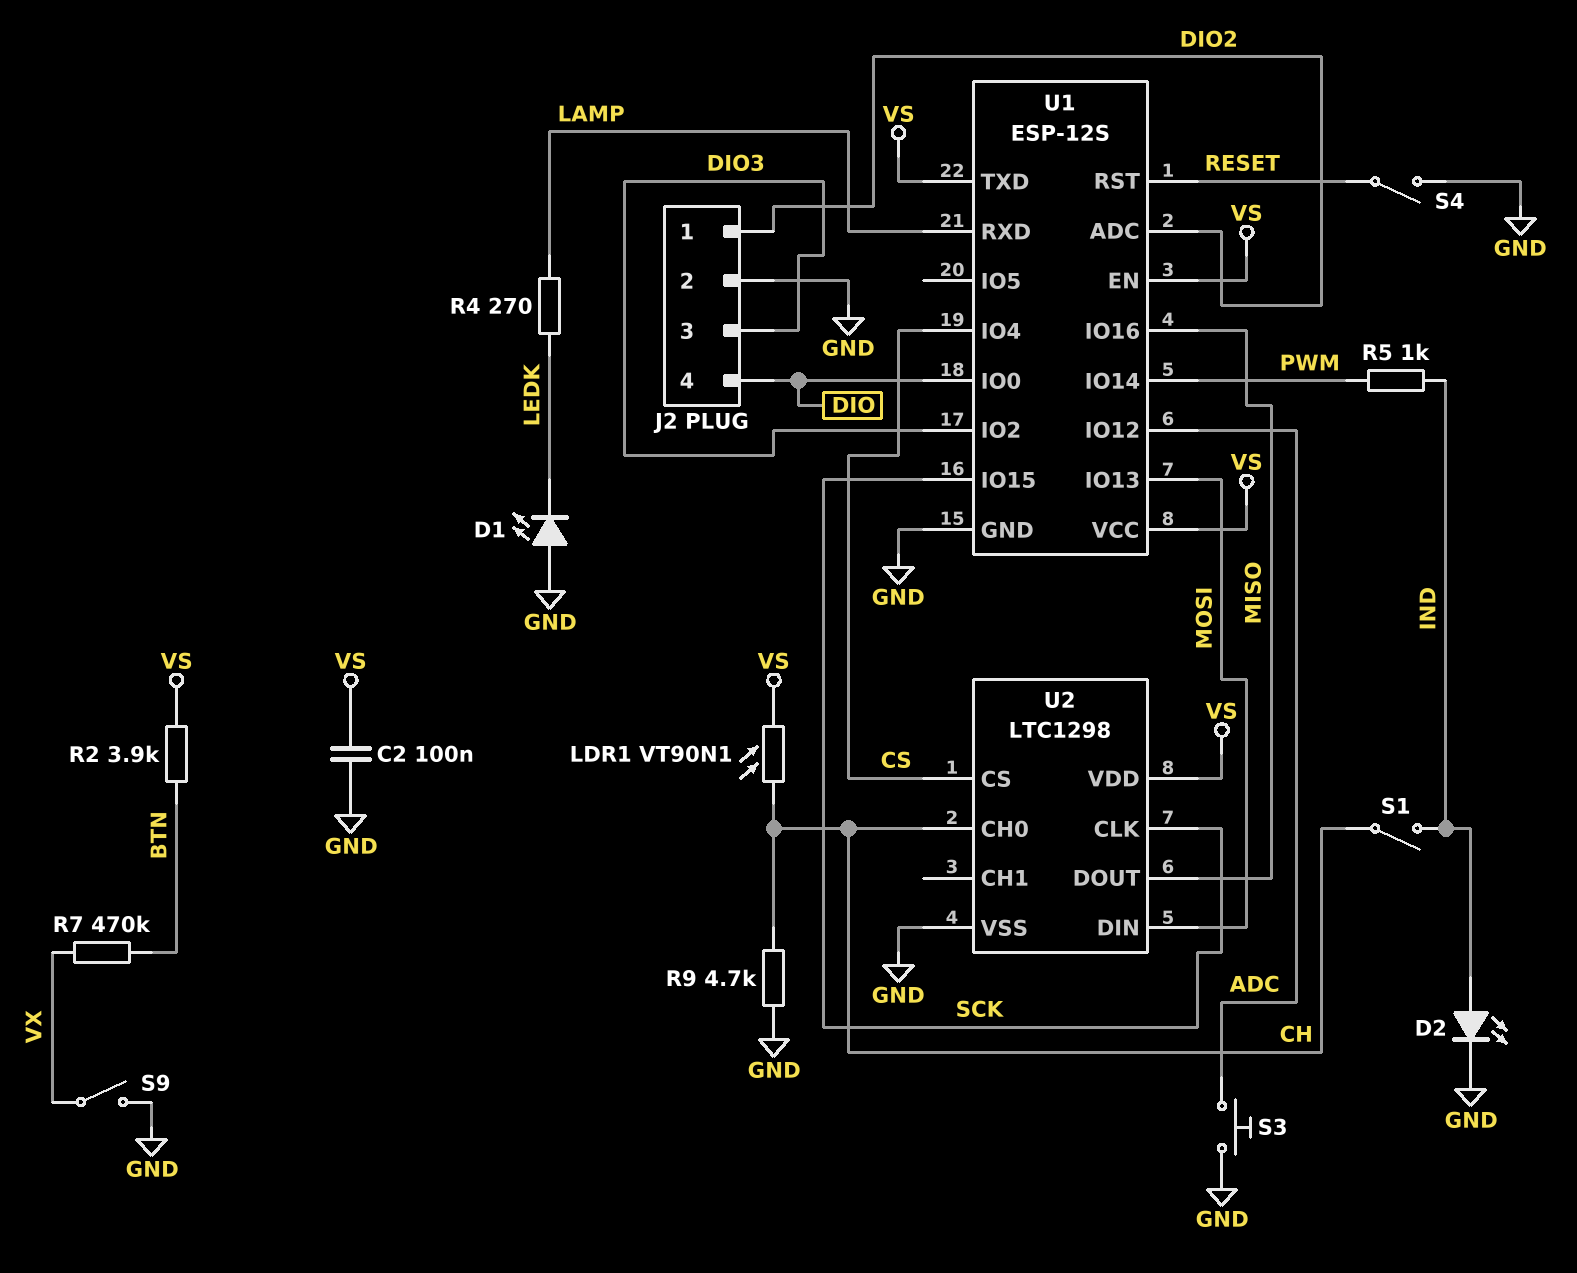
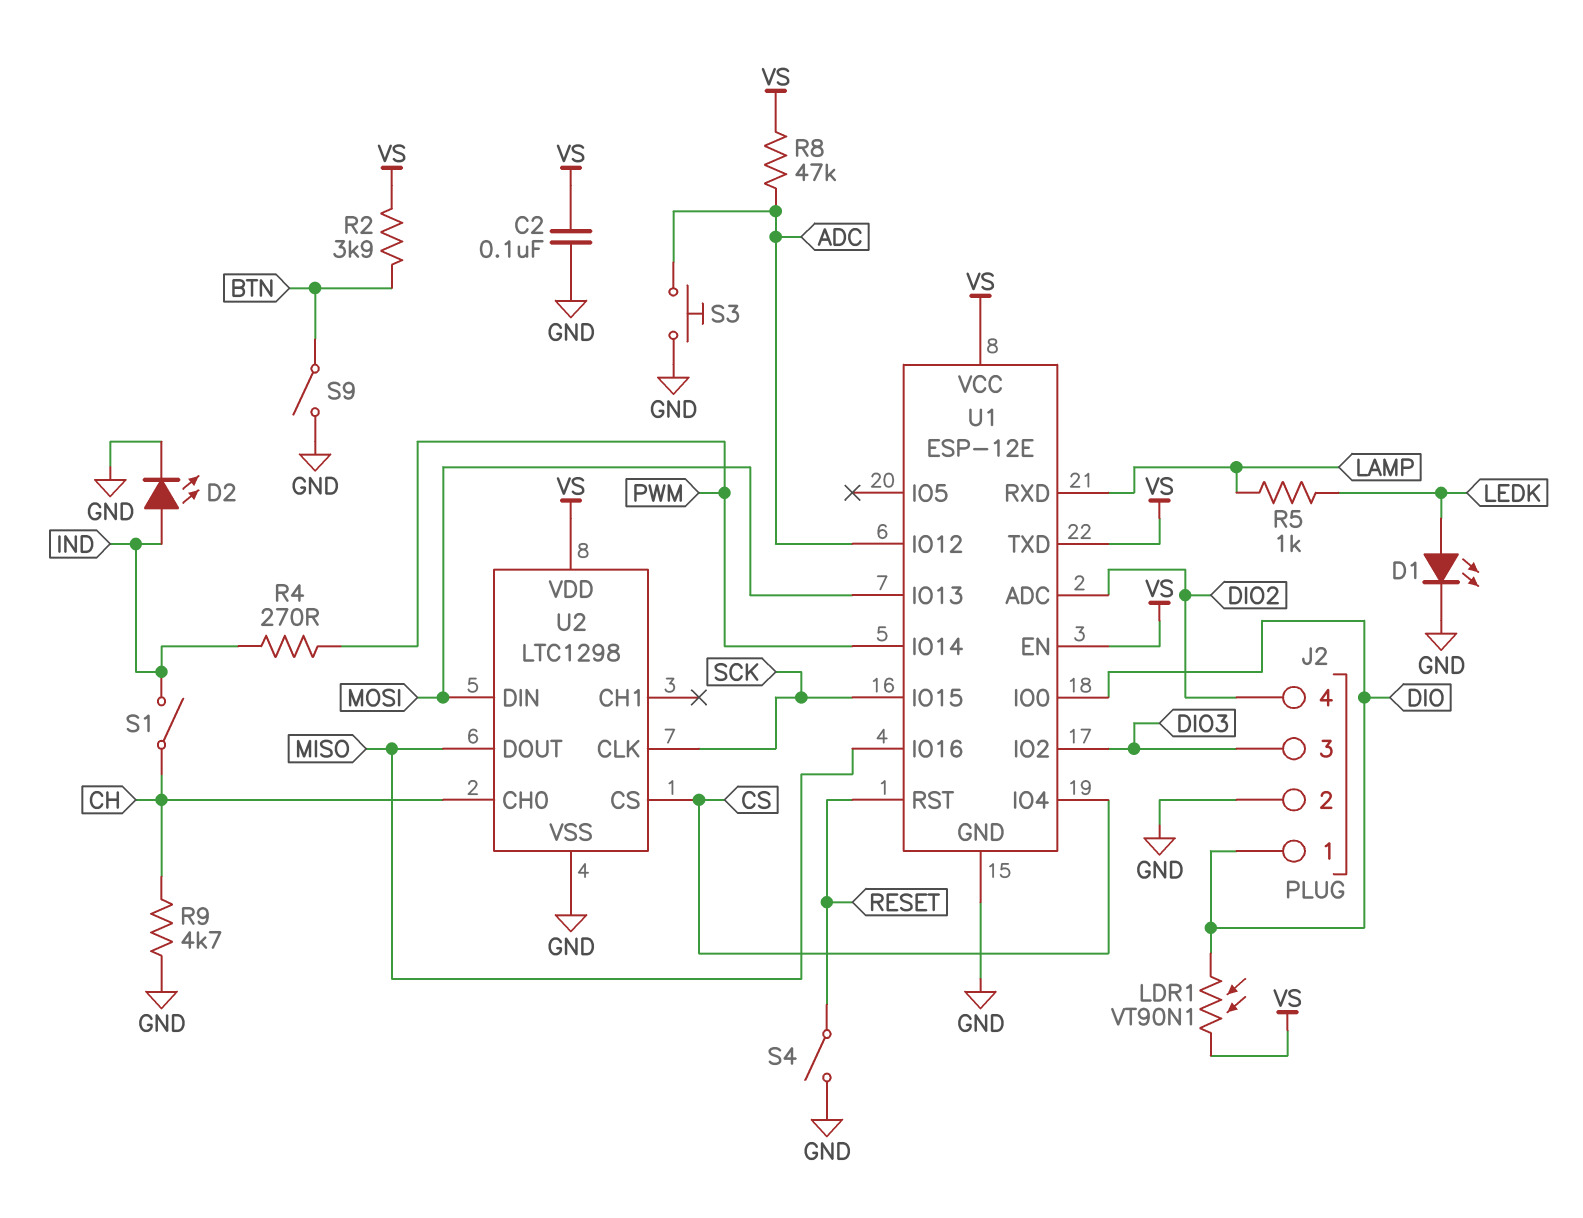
D1: LED (A GND, K LEDK) -> LED (A LEDK, K GND)
J2 pin 1: DIO2 -> DIO
J2 pin 4: DIO -> DIO2
LDR1: VT90N1 (CH, VS) -> VT90N1 (DIO, VS)
R4: 270 (LAMP, LEDK) -> 270 (IND, PWM)
R5: 1k (IND, PWM) -> 1k (LAMP, LEDK)
R7: 470k (BTN, VX) -> none
R8: none -> 47k (ADC, VS)
S9: switch (GND, VX) -> switch (BTN, GND)
U1: ESP-12S -> ESP-12E

